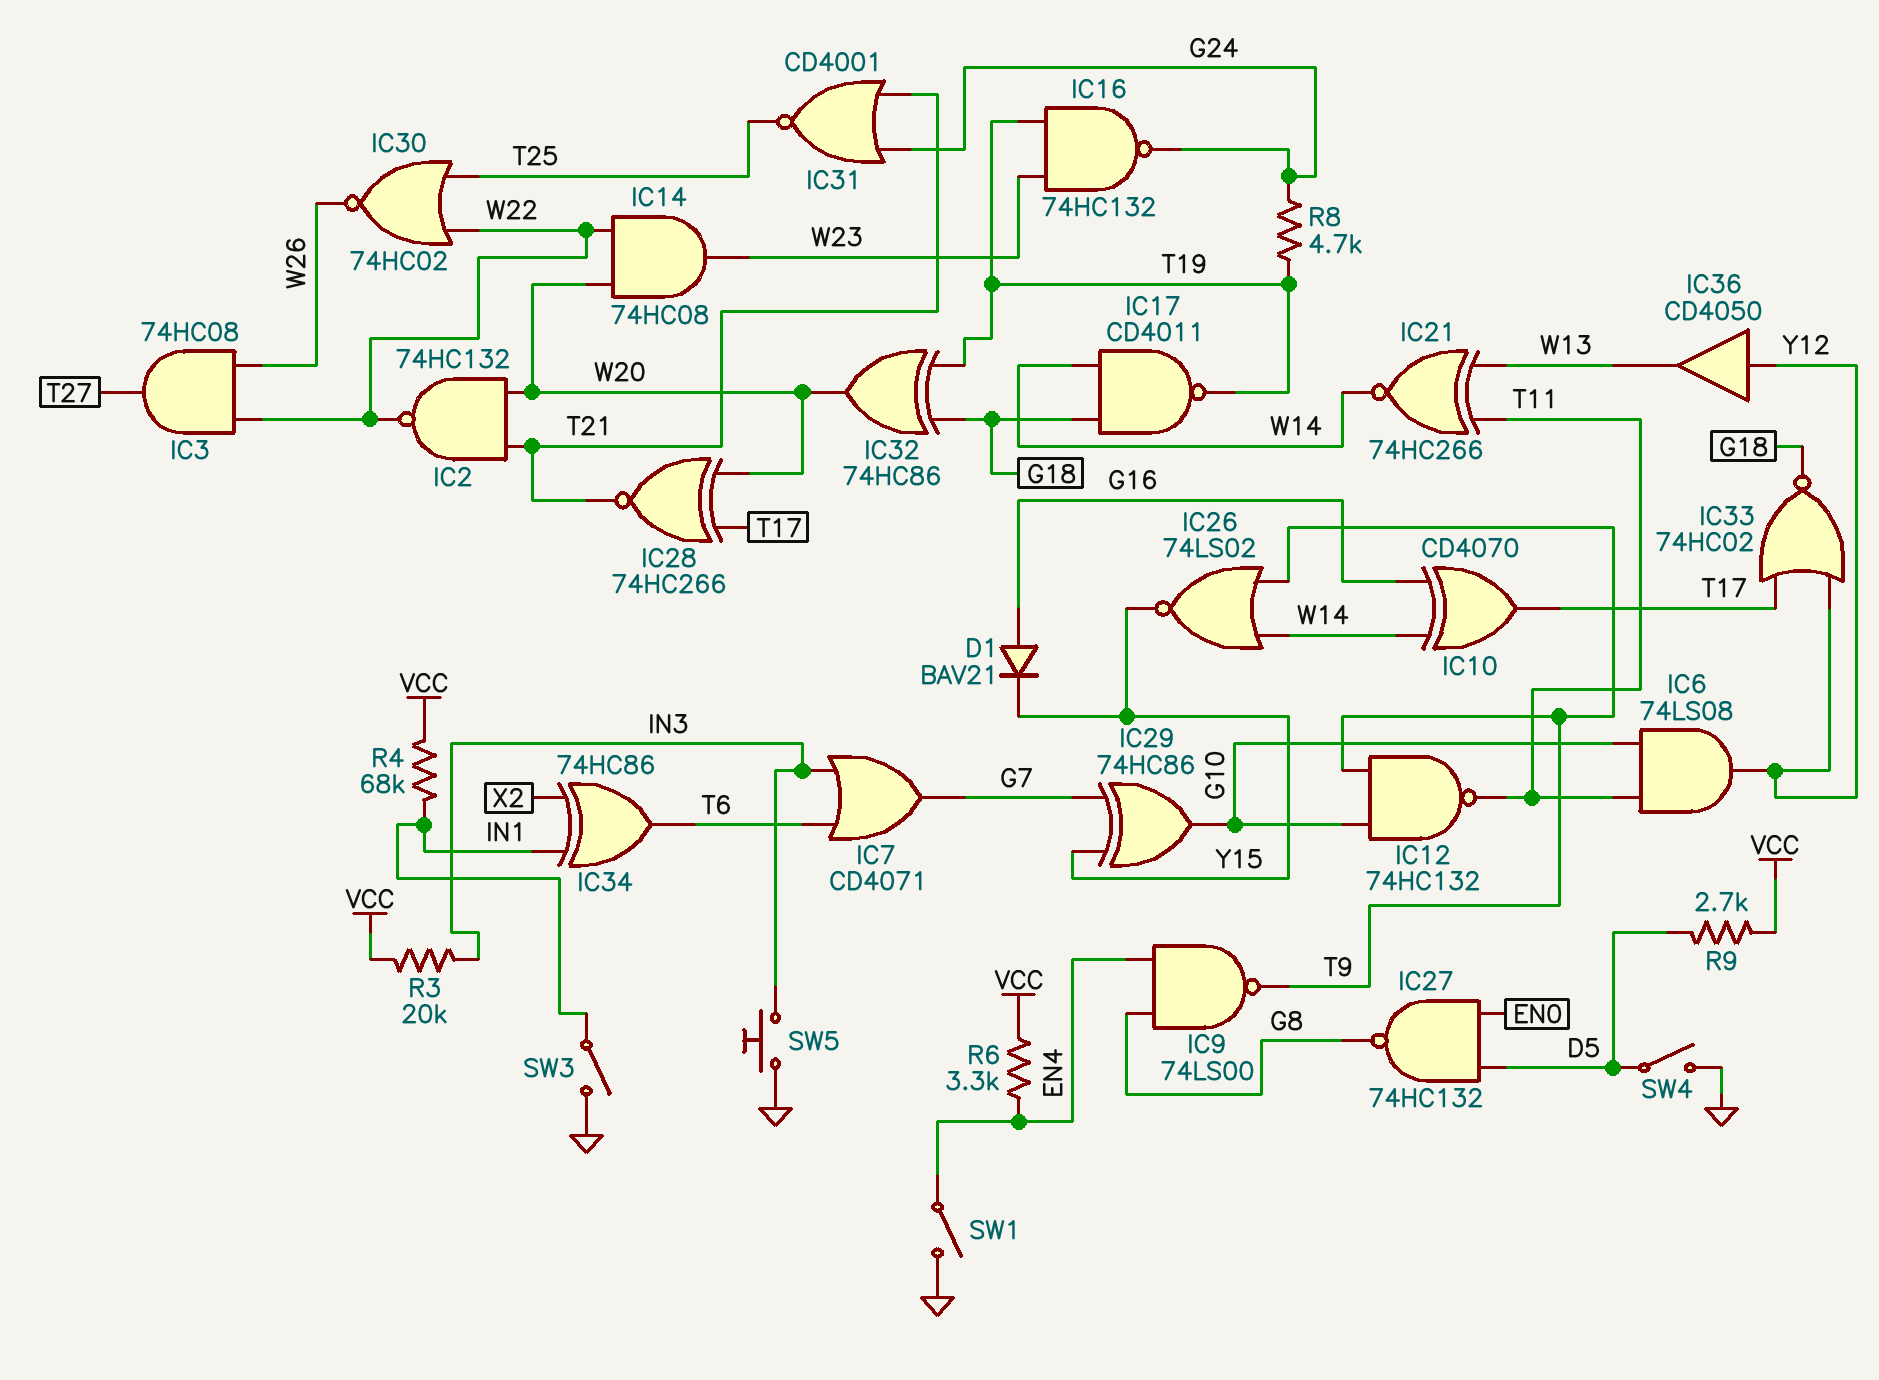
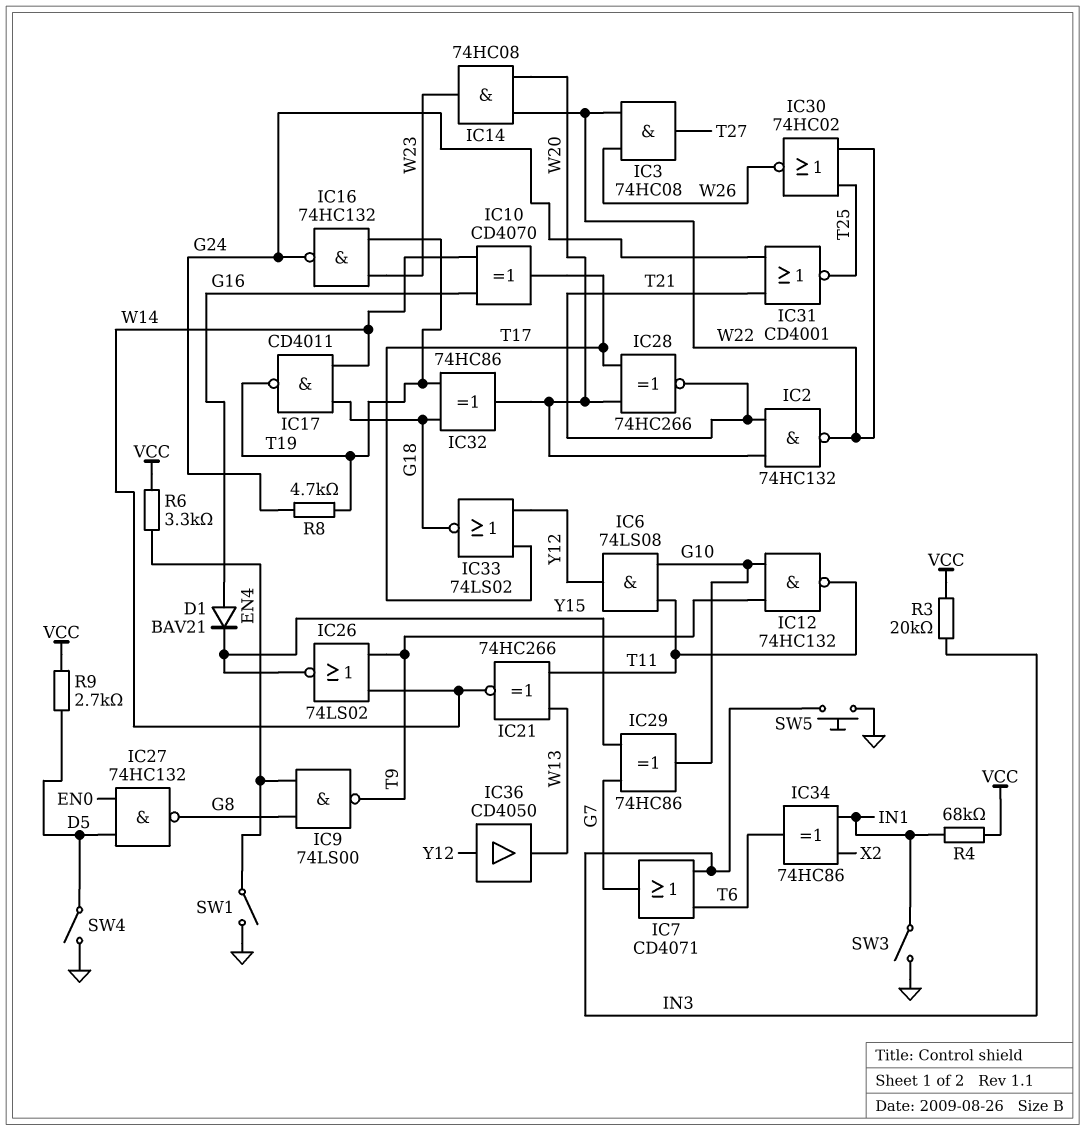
IC33: NOR 74HC02 (in T17, in Y12, out G18) -> NOR 74LS02 (in T17, in Y12, out G18)

